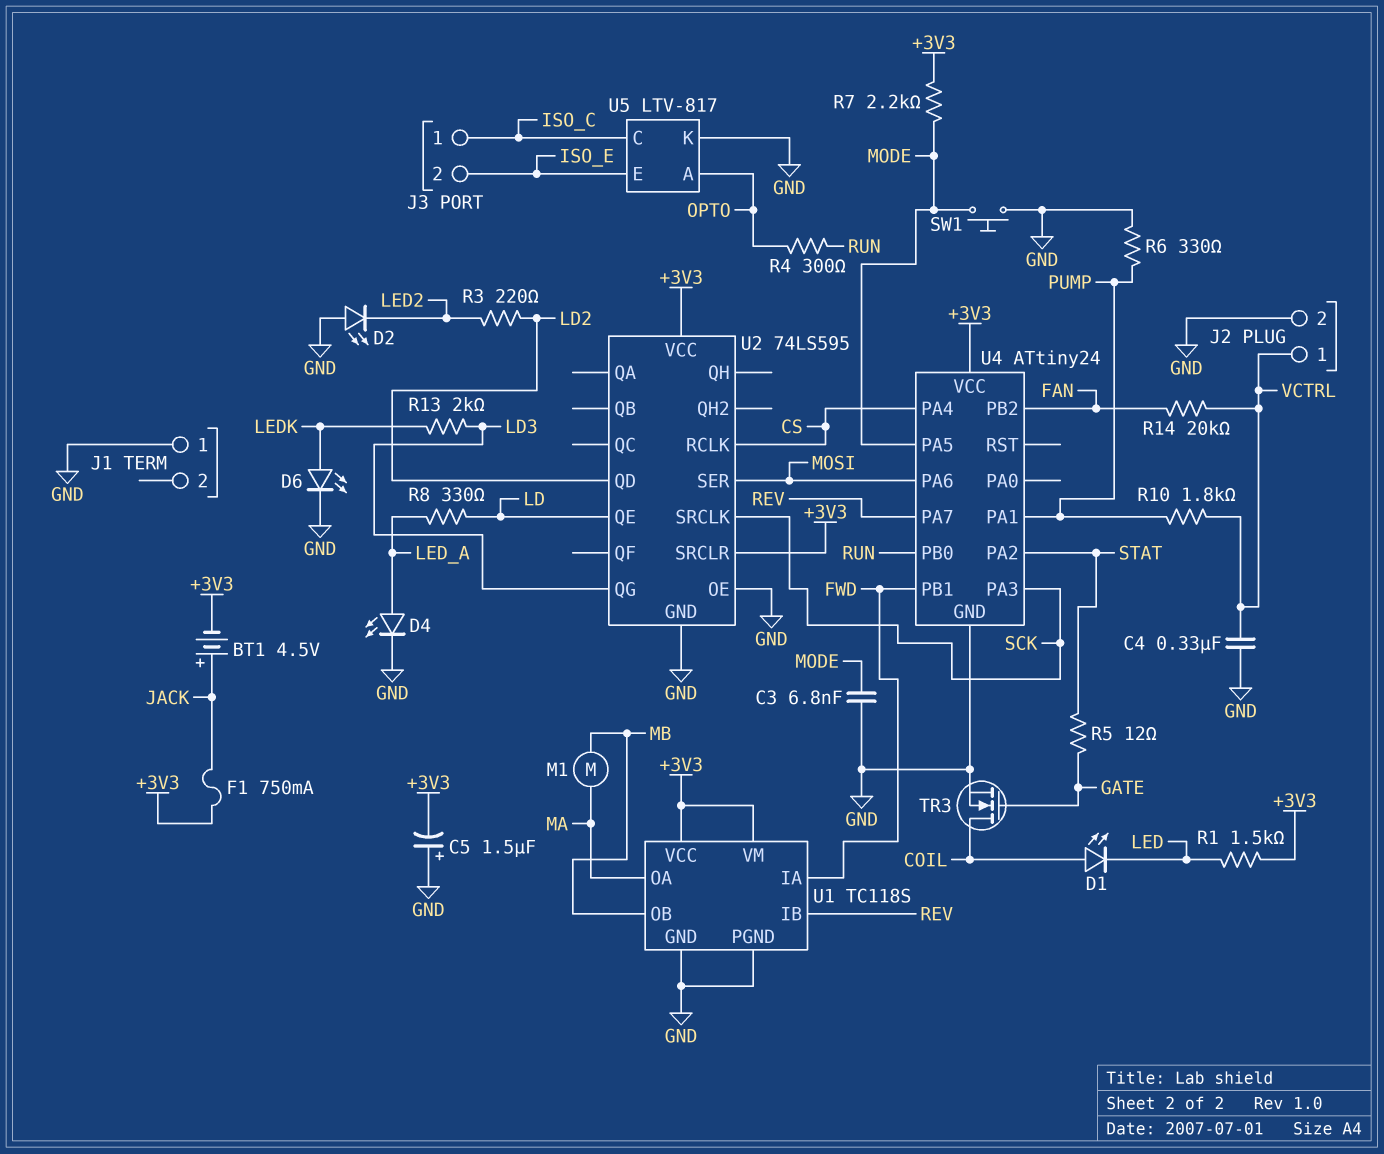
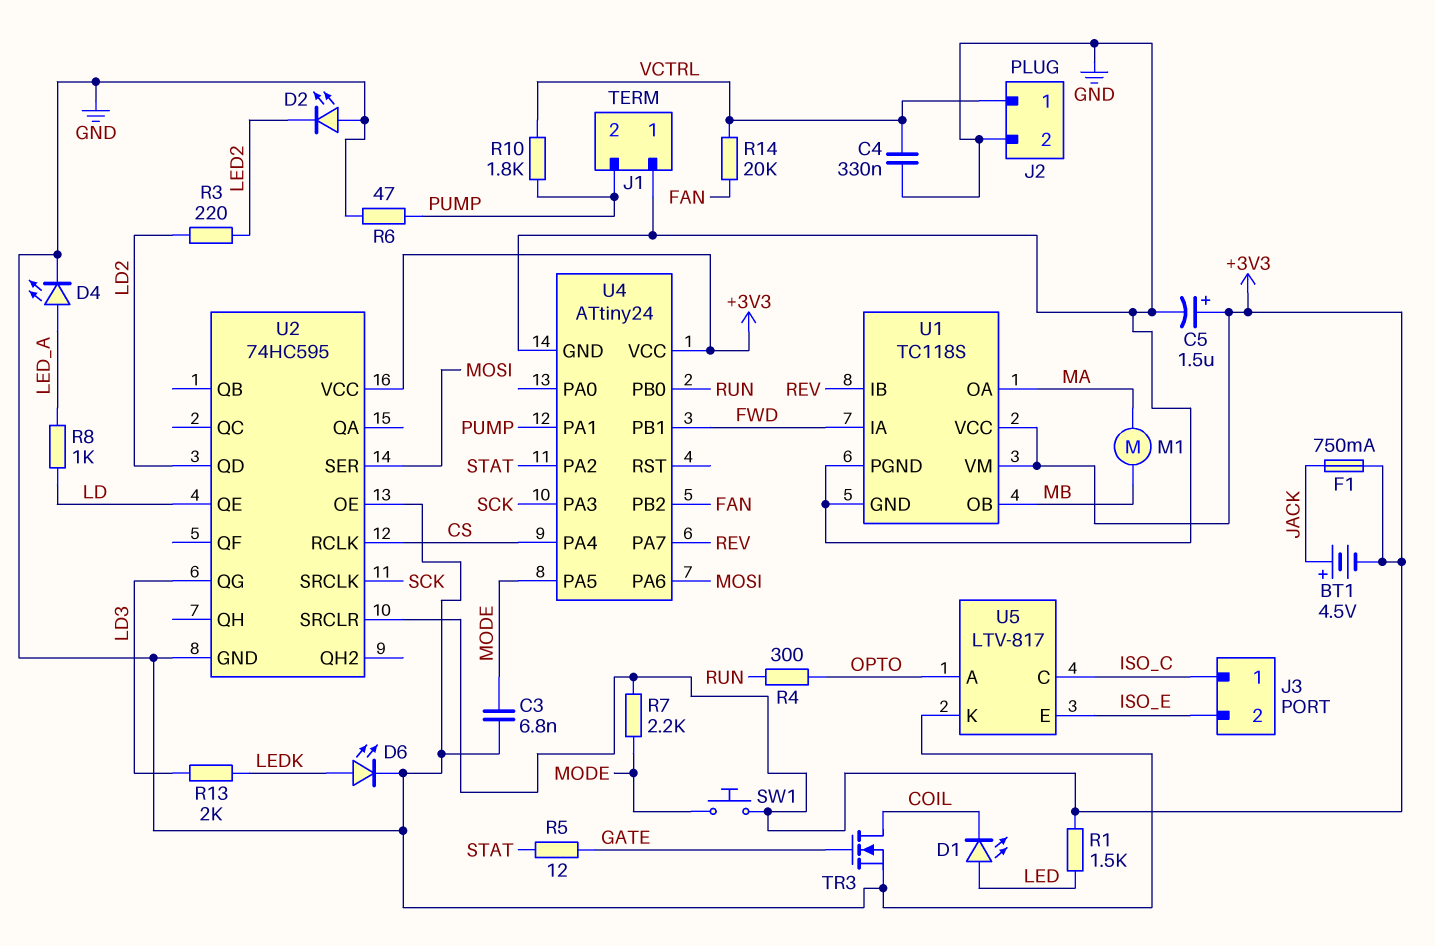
C5: 1.5uF (plus GND, minus +3V3) -> 1.5uF (plus +3V3, minus GND)
D1: LED (A COIL, K LED) -> LED (A LED, K COIL)
J1 pin 2: none -> PUMP
R6: 330 (GND, PUMP) -> 47 (GND, PUMP)
R8: 330 (LD, LED_A) -> 1k (LD, LED_A)
SW1: button (GND, MODE) -> button (+3V3, MODE)
U2: 74LS595 -> 74HC595

